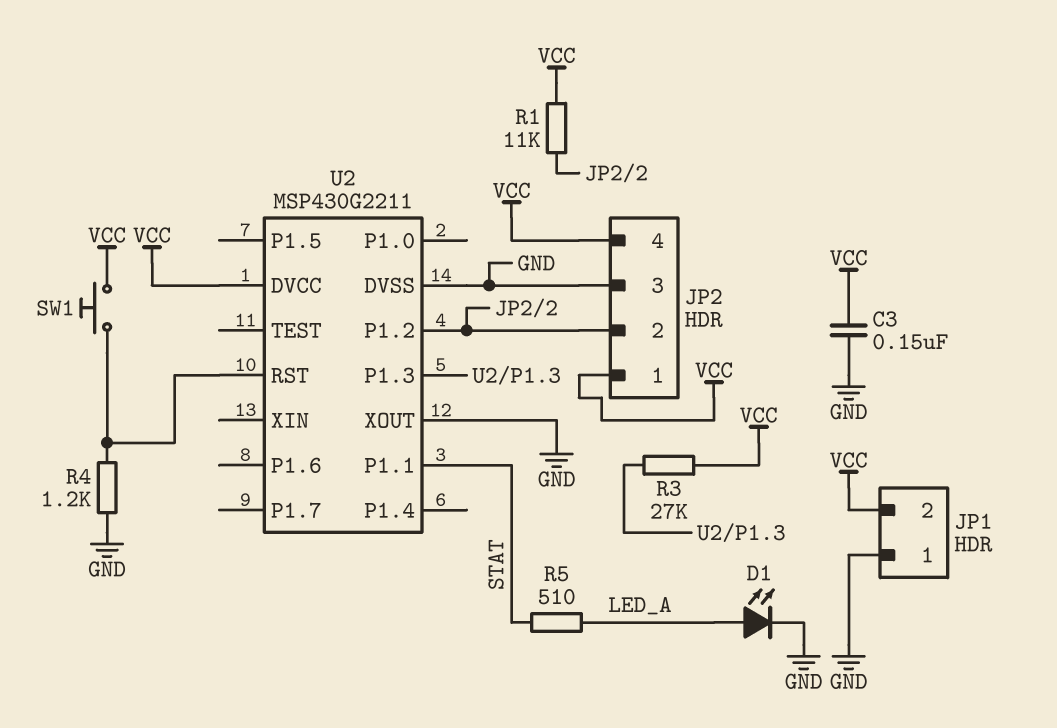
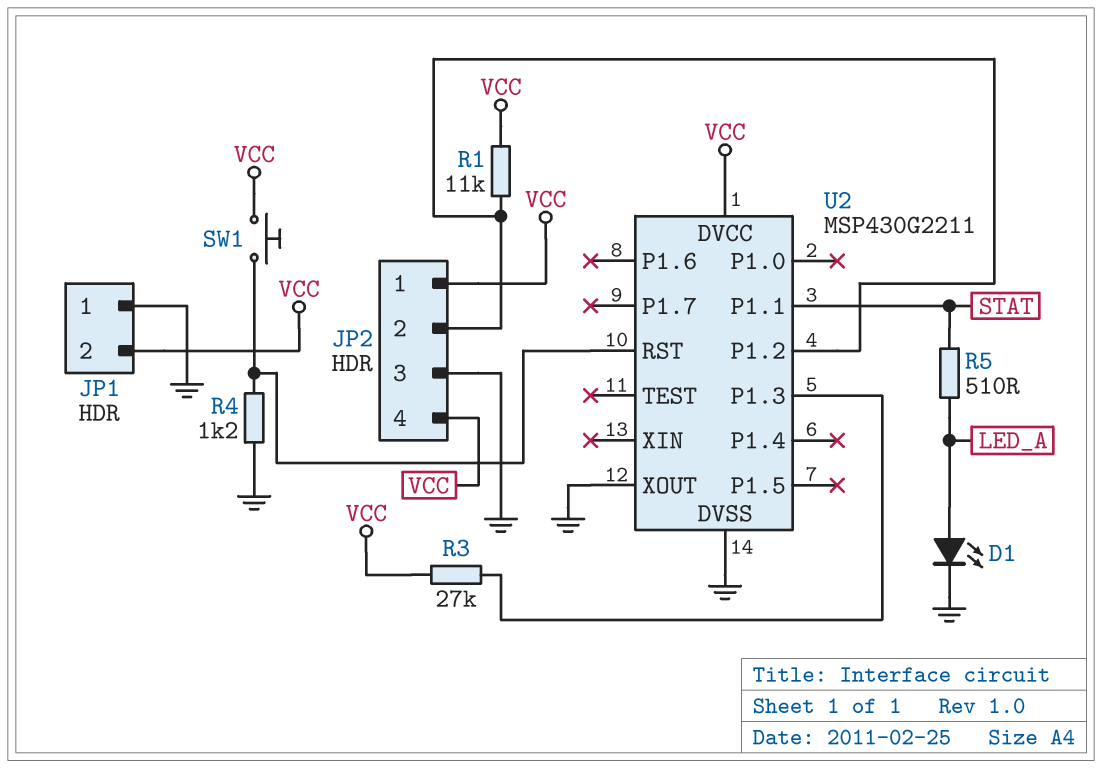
C3: 150nF (GND, VCC) -> none

